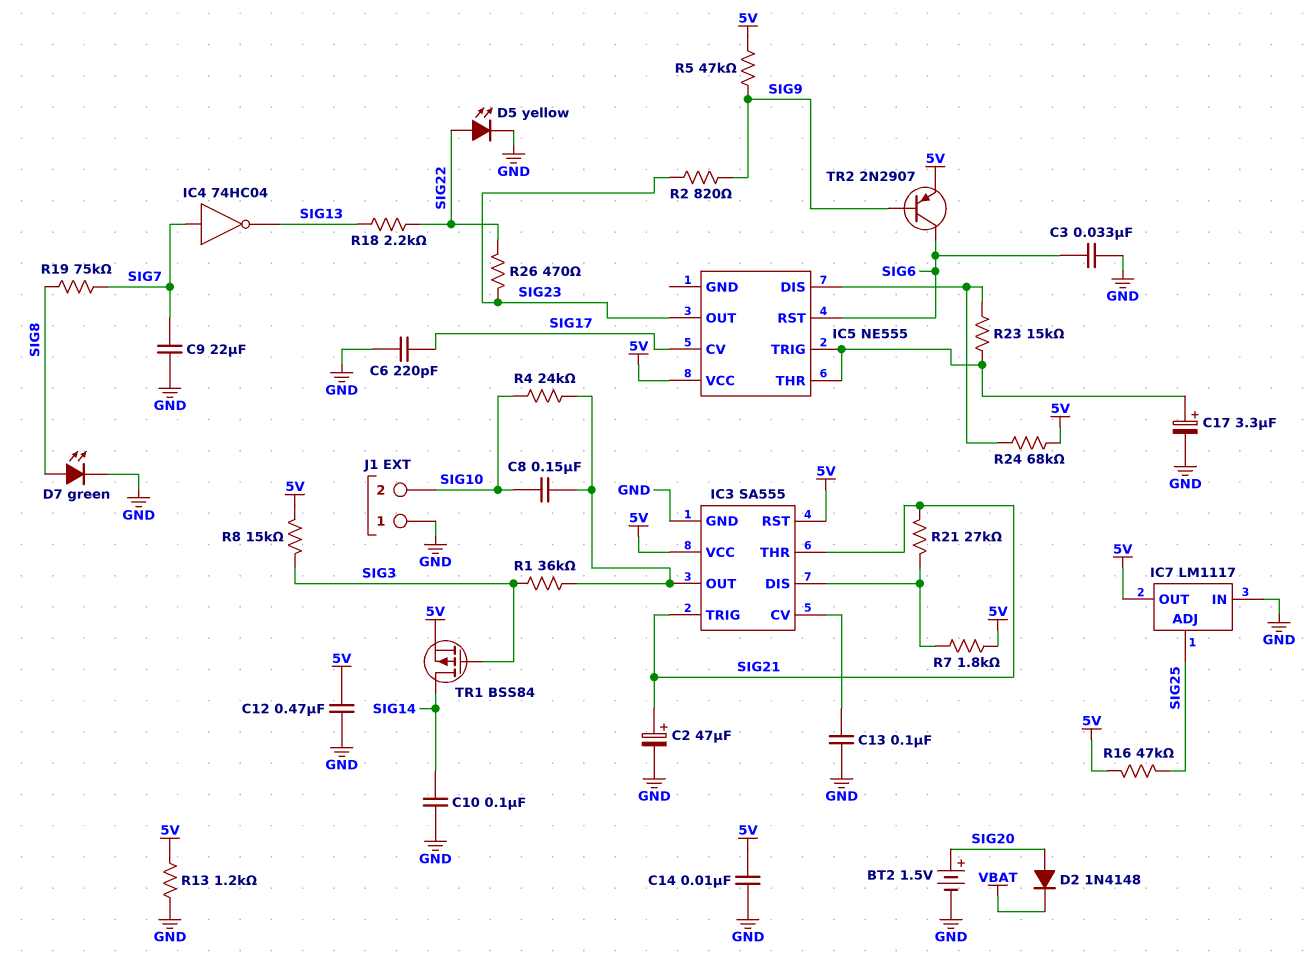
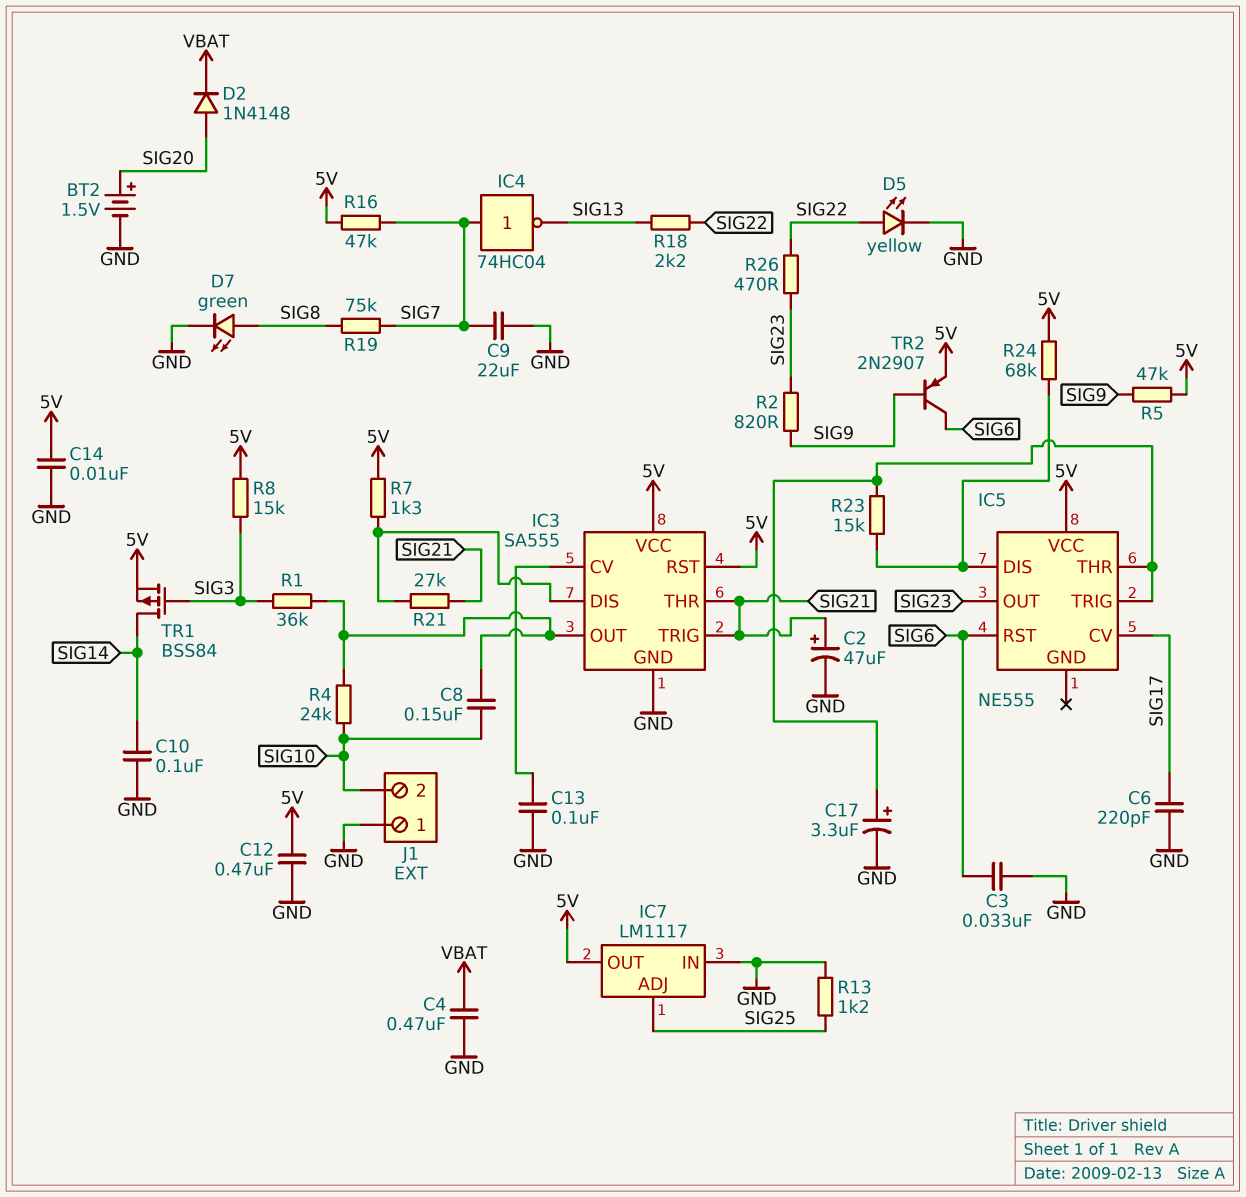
C4: none -> 470nF (GND, VBAT)
R7: 1.8k (5V, IC3/DIS) -> 1.3k (5V, IC3/DIS)
R13: 1.2k (5V, GND) -> 1.2k (GND, SIG25)
R16: 47k (5V, SIG25) -> 47k (5V, SIG7)

